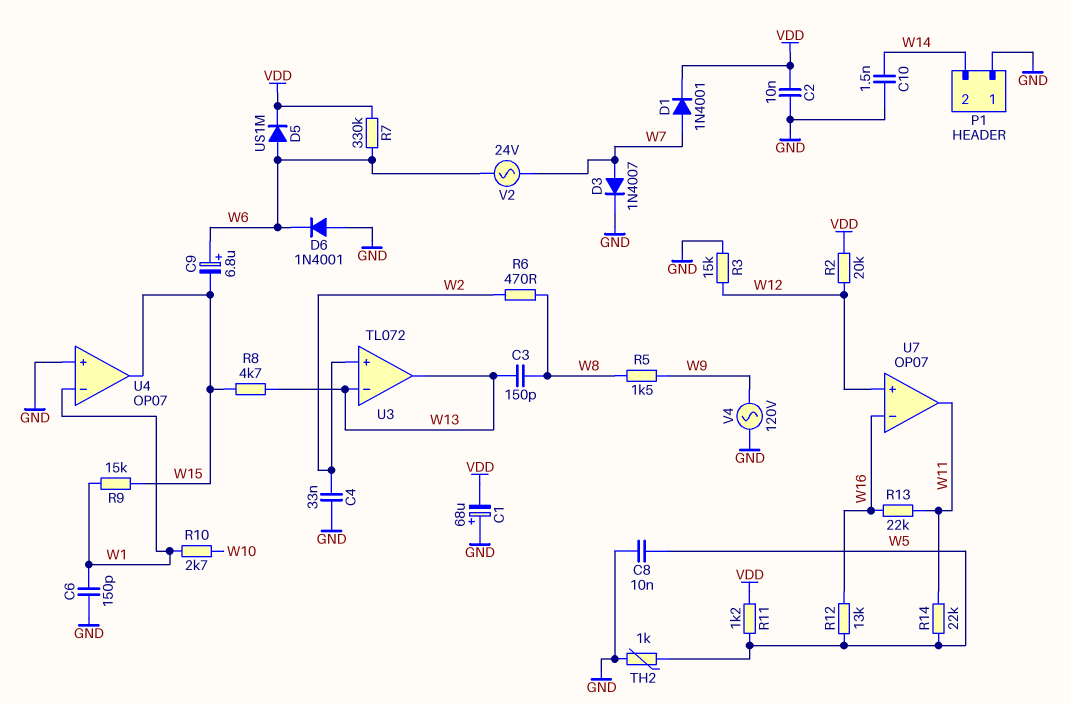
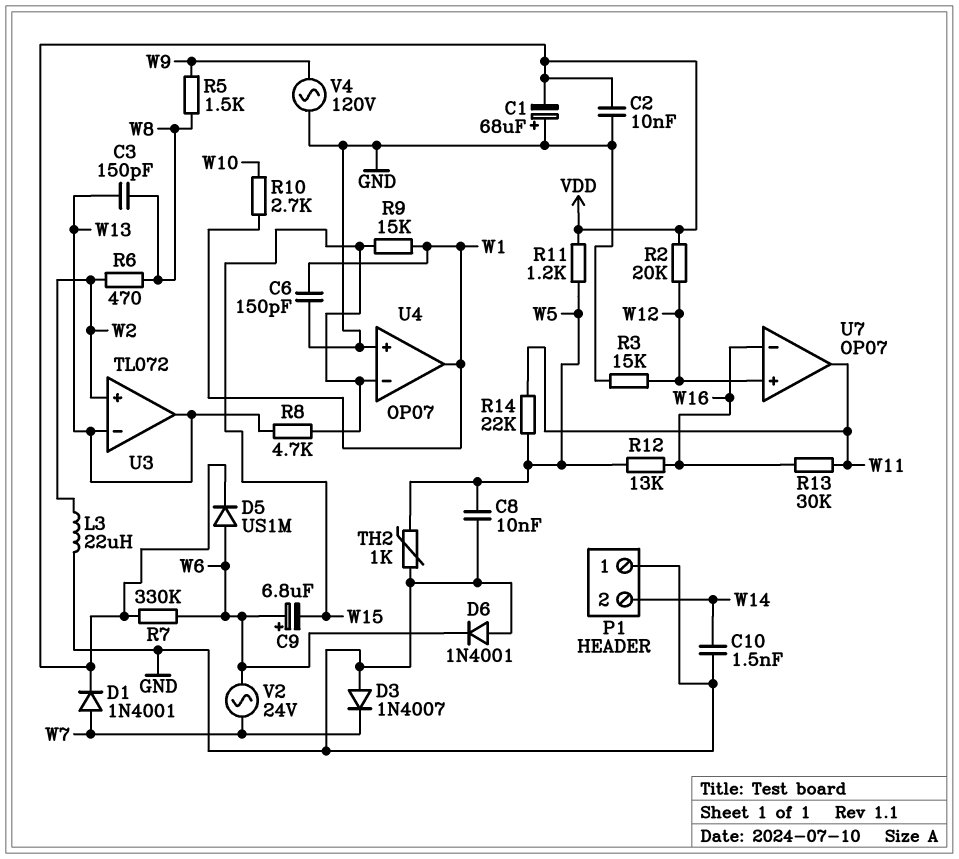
C4: 33nF (GND, W2) -> none
D3: diode 1N4007 (A W7, K GND) -> diode 1N4007 (A GND, K W7)
L3: none -> 22uH (GND, W2)
R13: 22k (W11, W16) -> 30k (W11, W16)
U4 pin in-: W1 -> W15
U4 pin out: W15 -> W1

